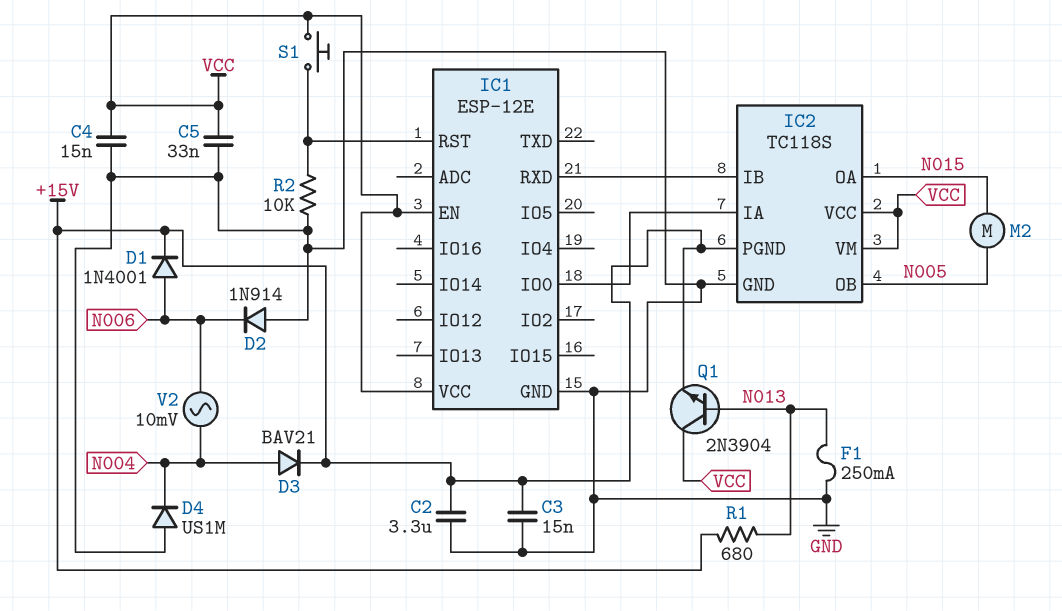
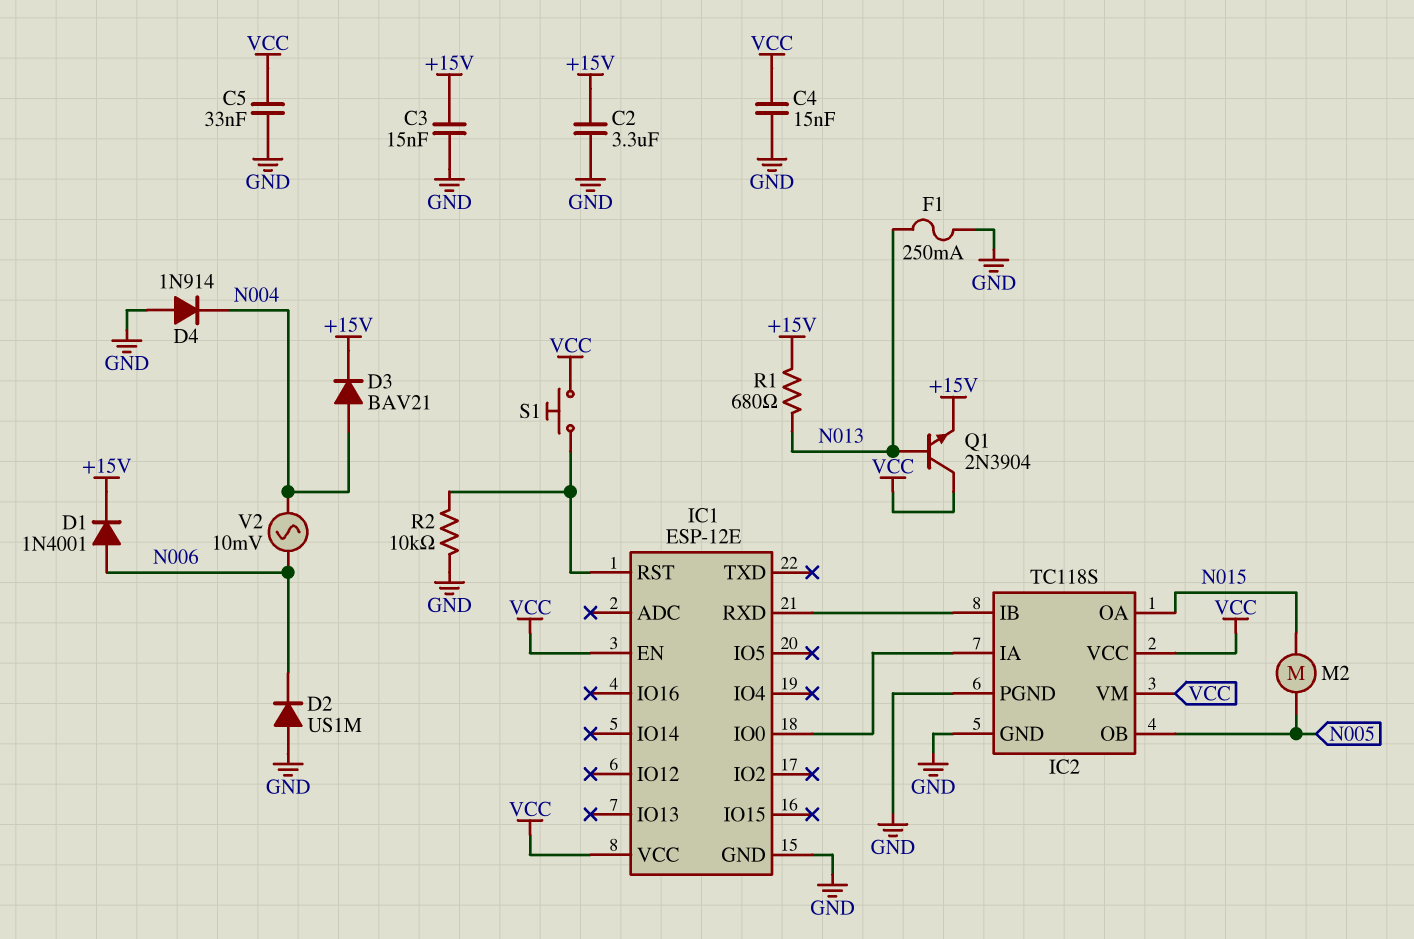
D2: diode 1N914 (A GND, K N006) -> diode US1M (A GND, K N006)
D4: diode US1M (A GND, K N004) -> diode 1N914 (A GND, K N004)
IC2 pin PGND: +15V -> GND

